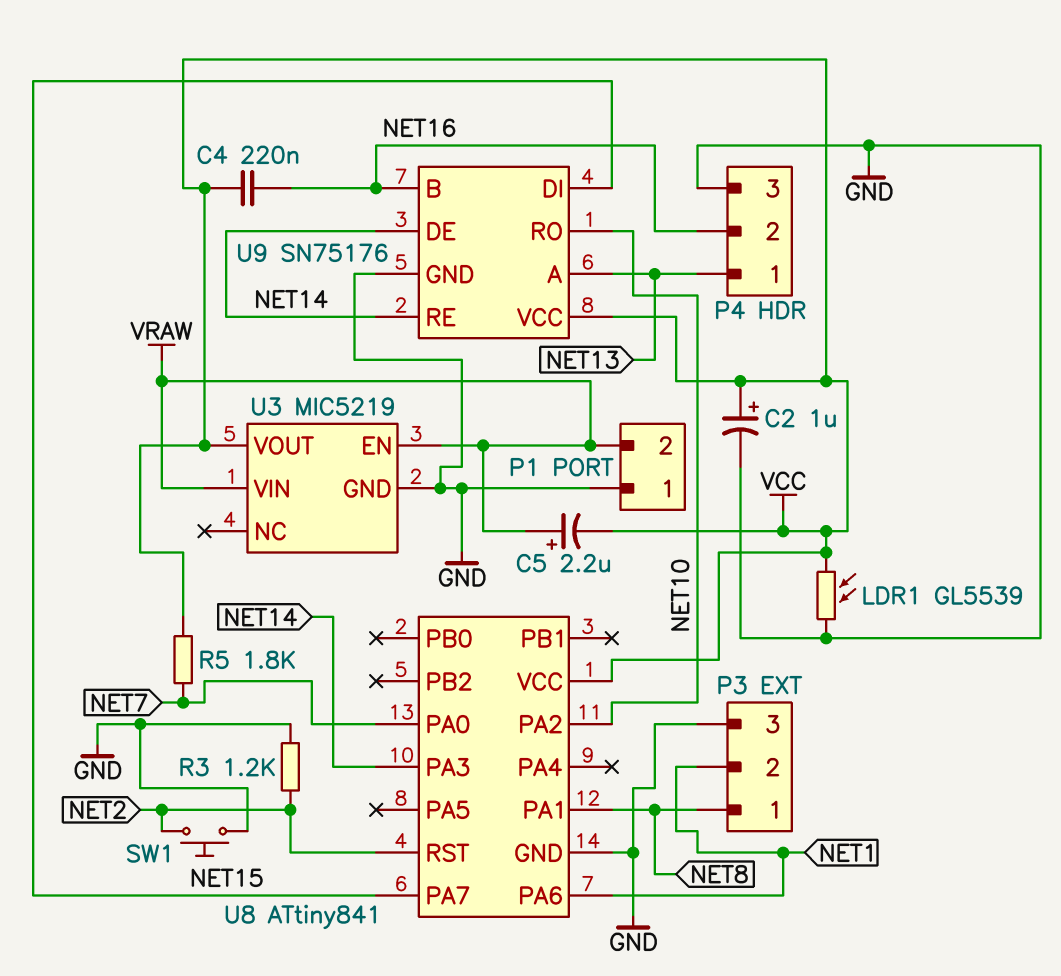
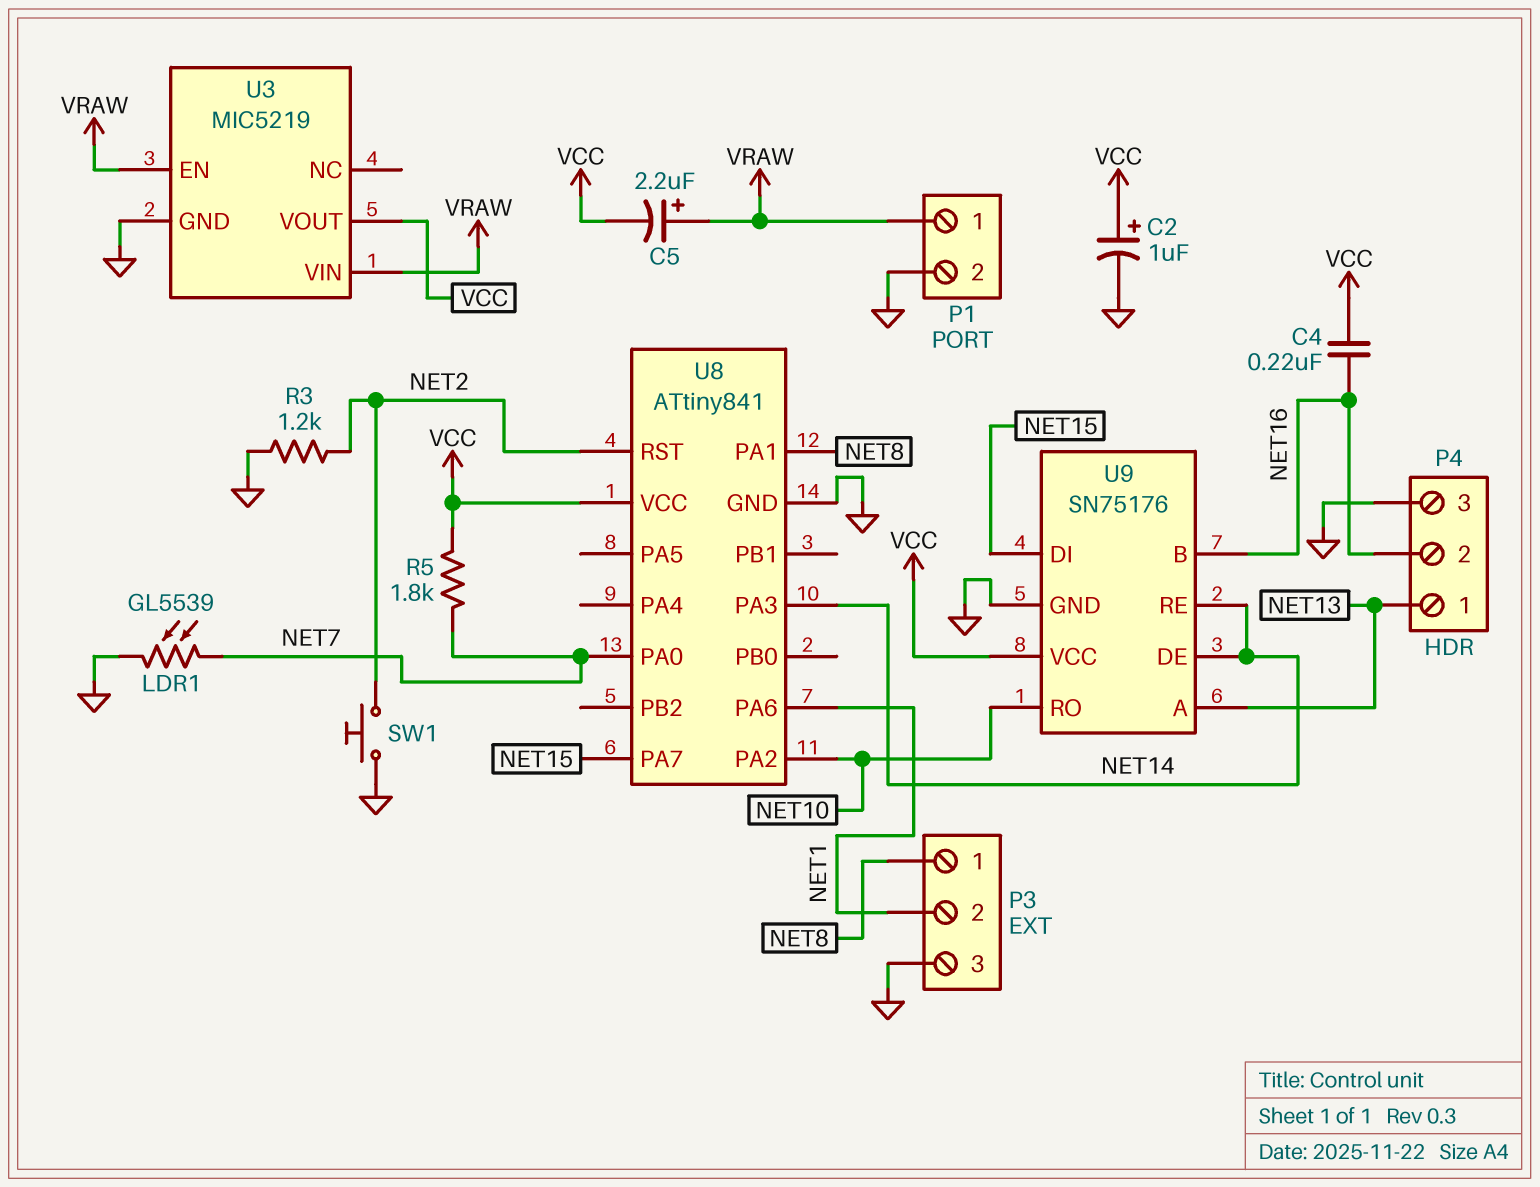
LDR1: GL5539 (GND, VCC) -> GL5539 (GND, NET7)
P1 pin 1: GND -> VRAW
P1 pin 2: VRAW -> GND

